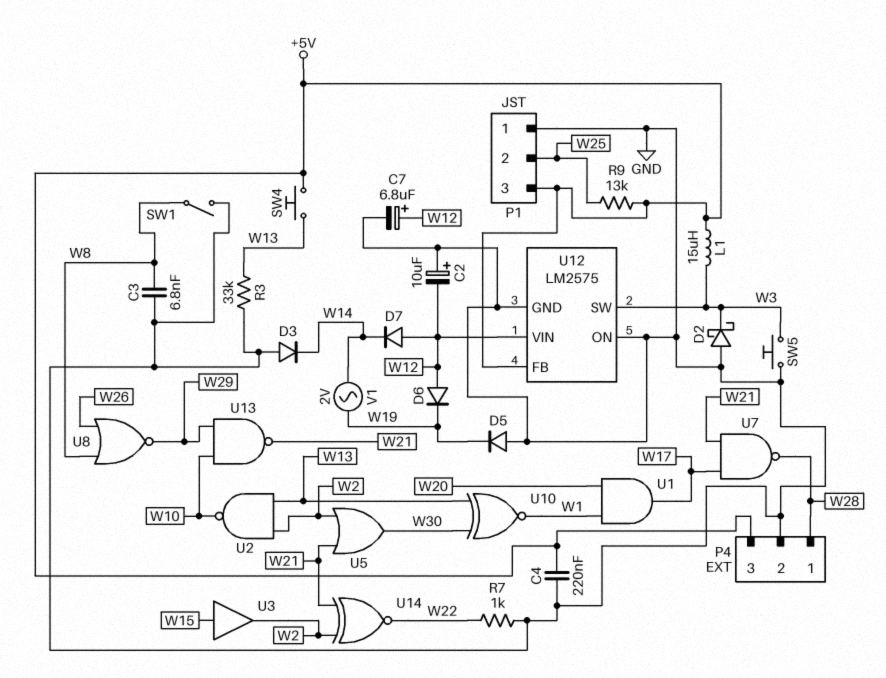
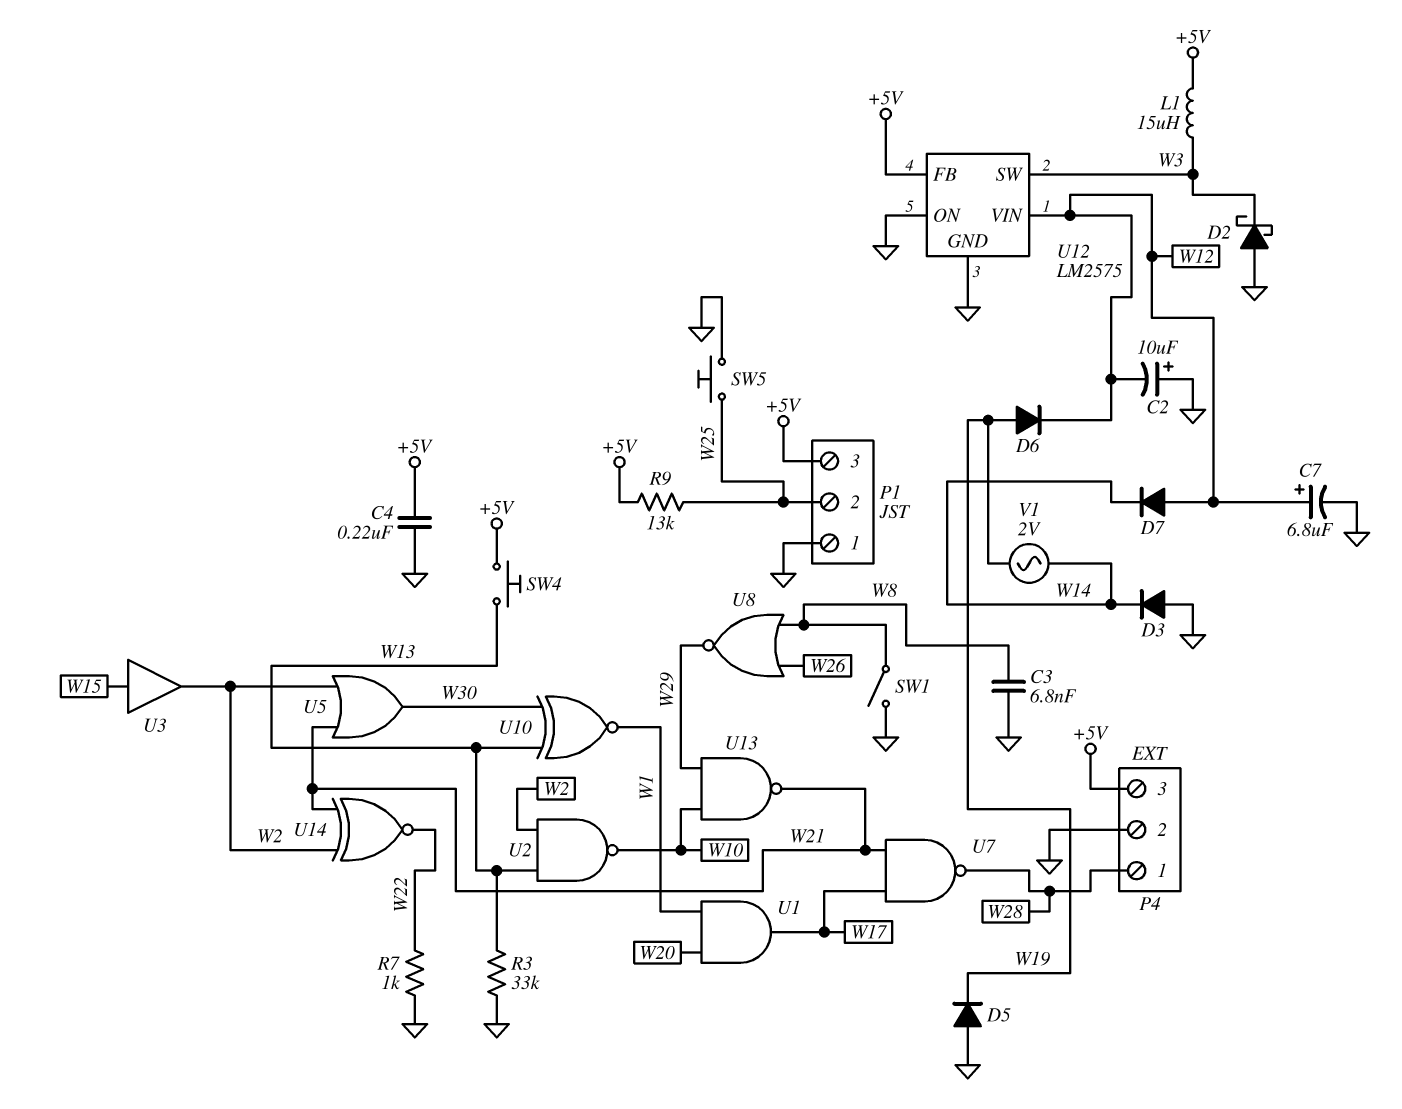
D6: diode (A W12, K W19) -> diode (A W19, K W12)
SW5: button (GND, W3) -> button (GND, W25)

